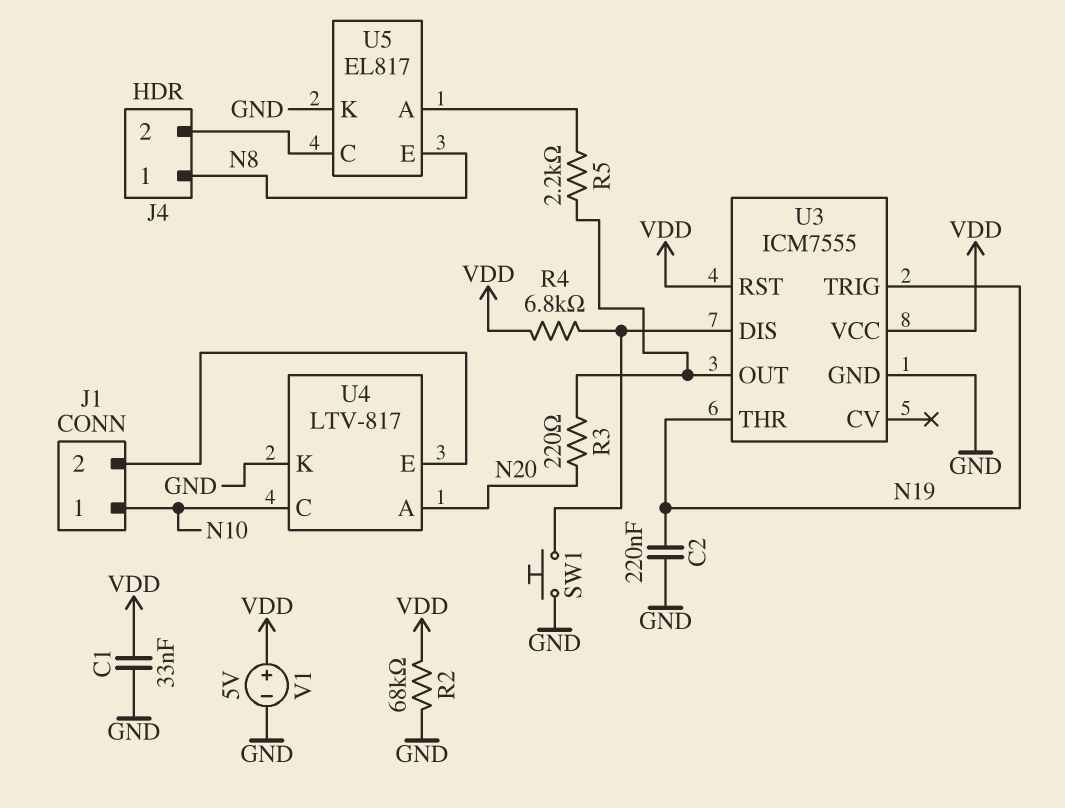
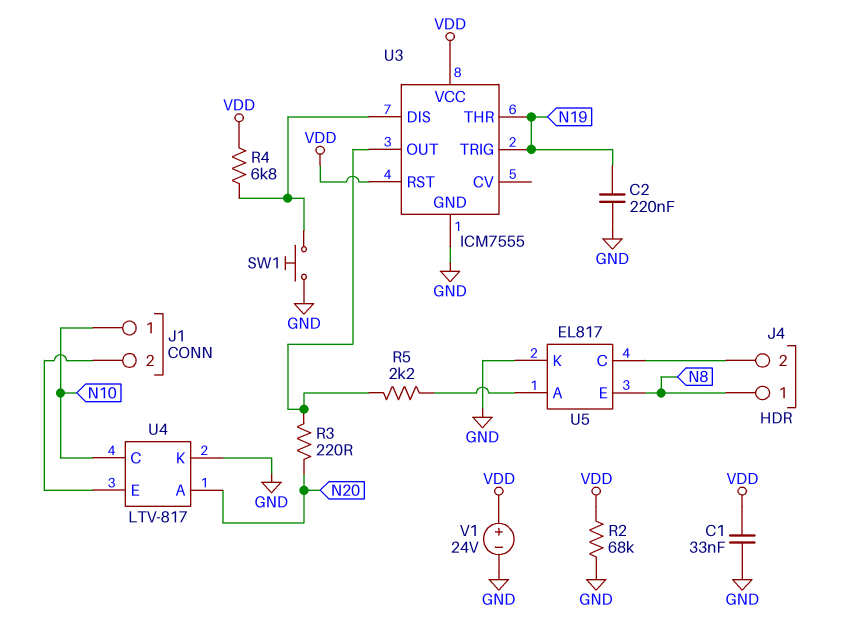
V1: 5V (plus VDD, minus GND) -> 24V (plus VDD, minus GND)

